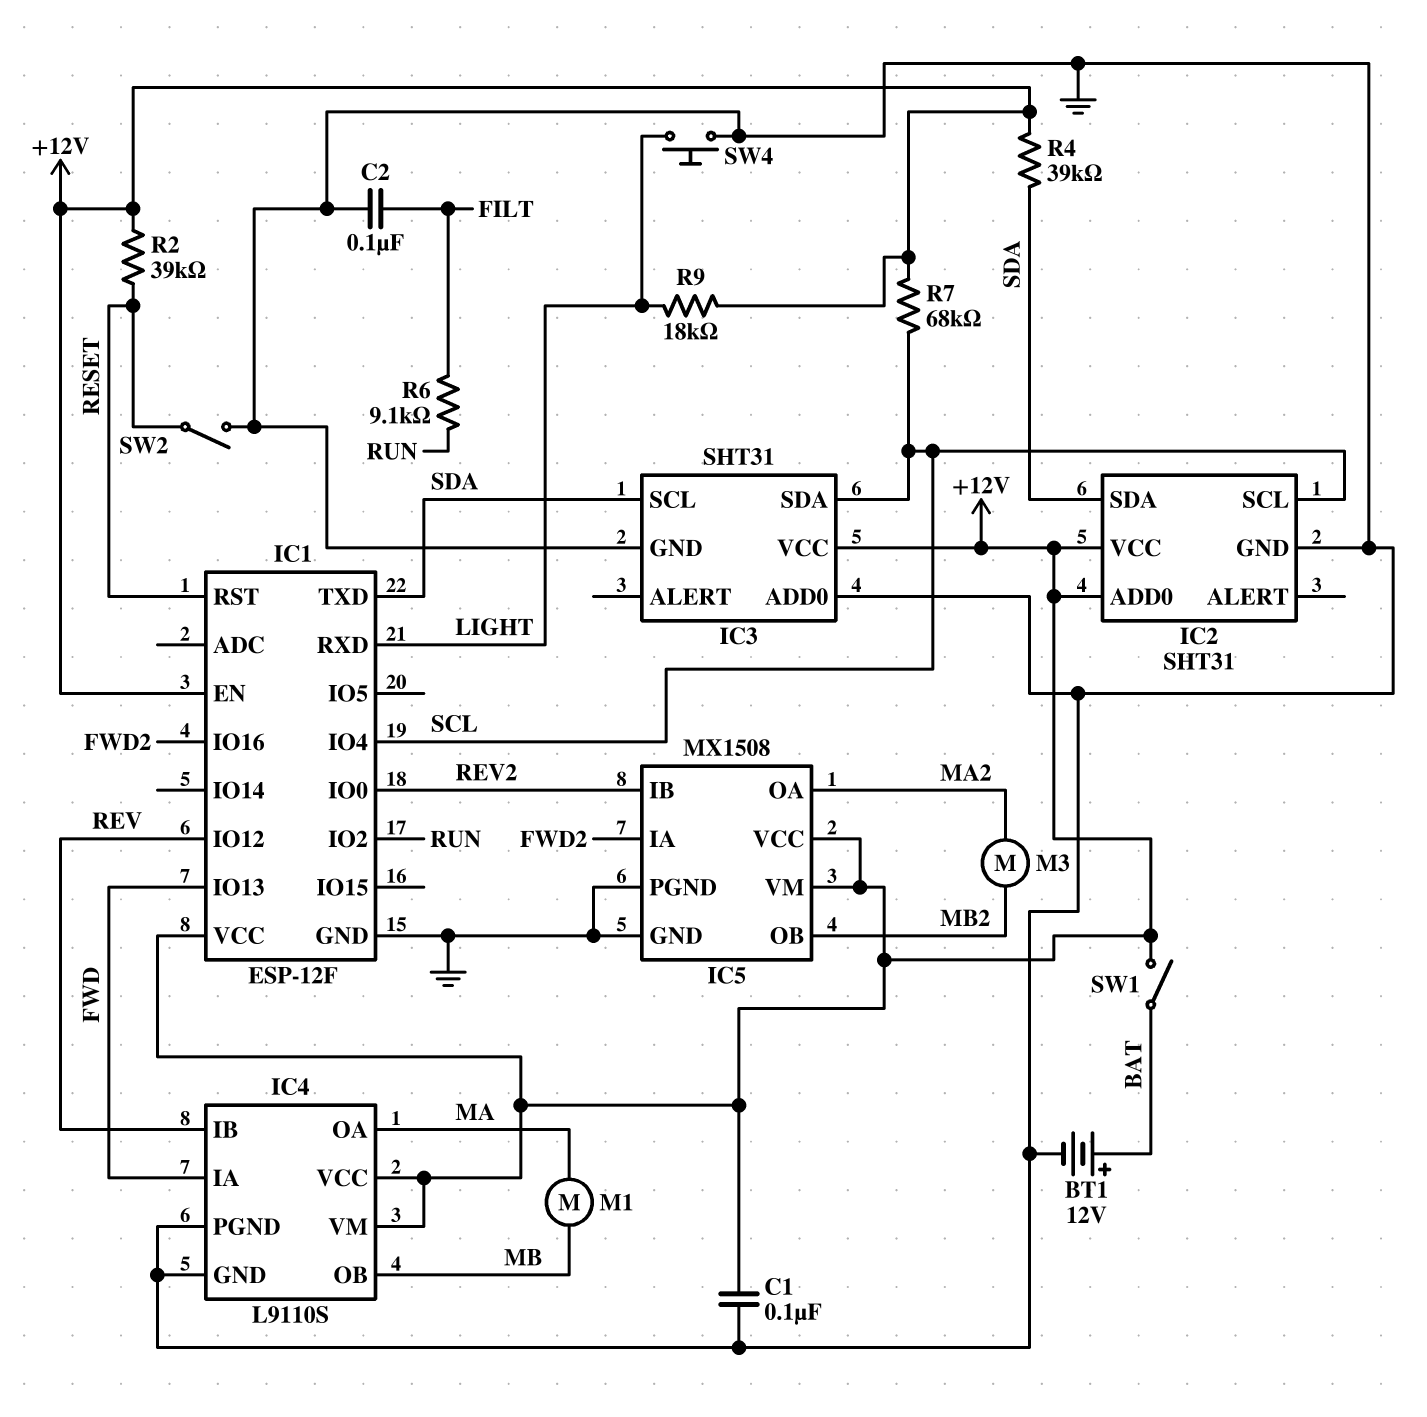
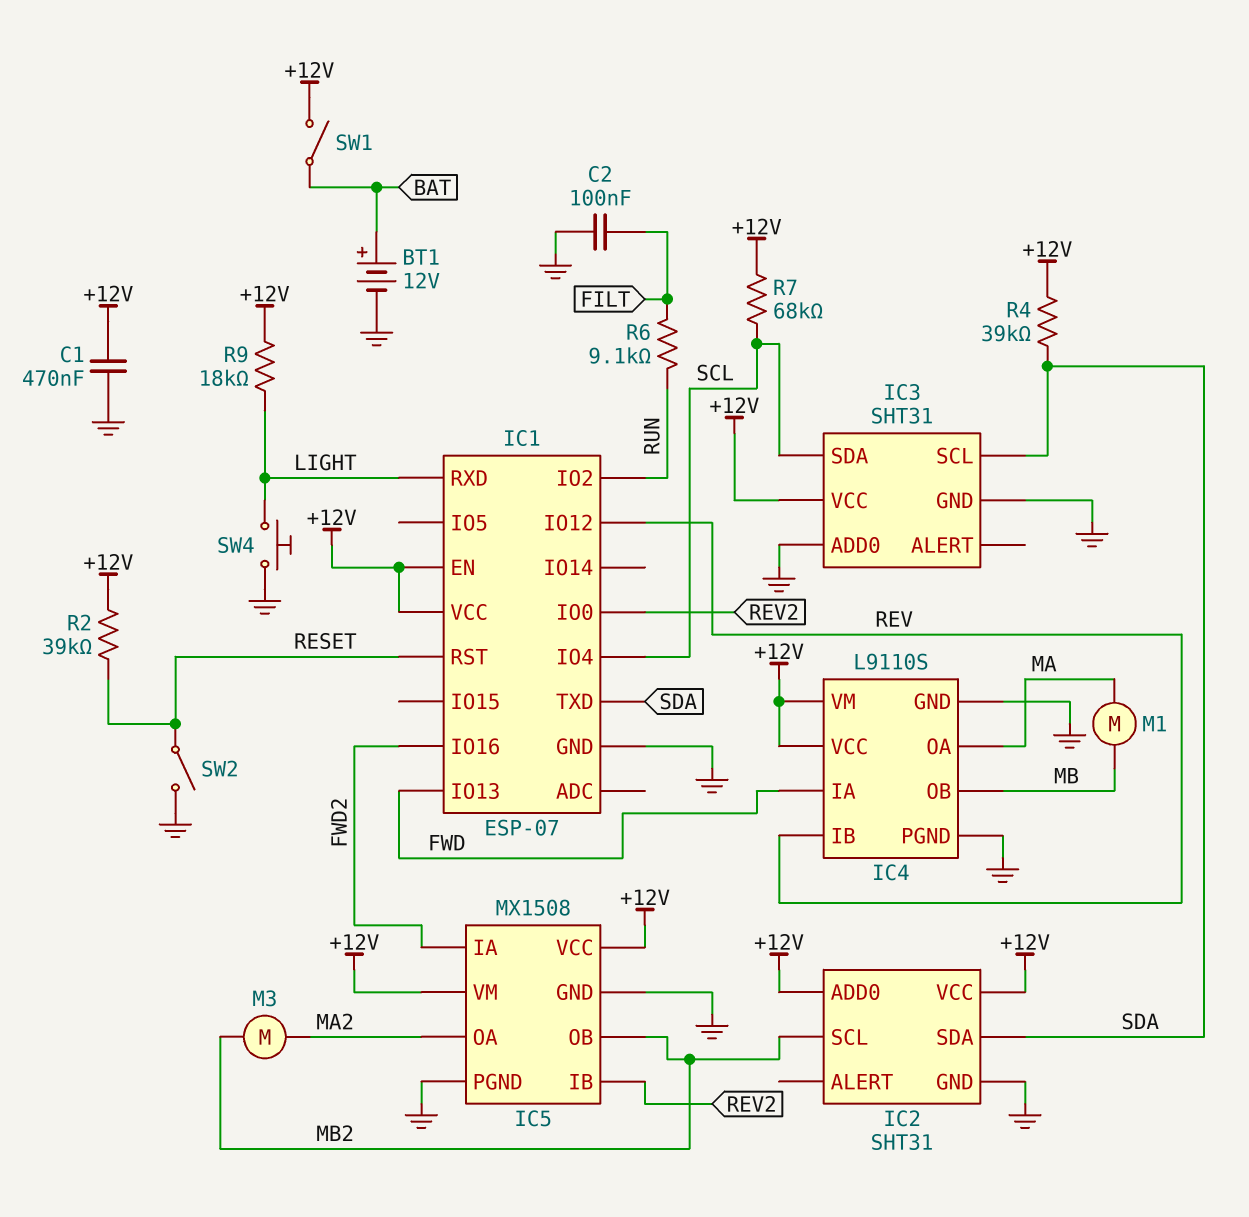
C1: 100nF (+12V, GND) -> 470nF (+12V, GND)
IC1: ESP-12F -> ESP-07
IC2 pin SCL: SCL -> MB2

